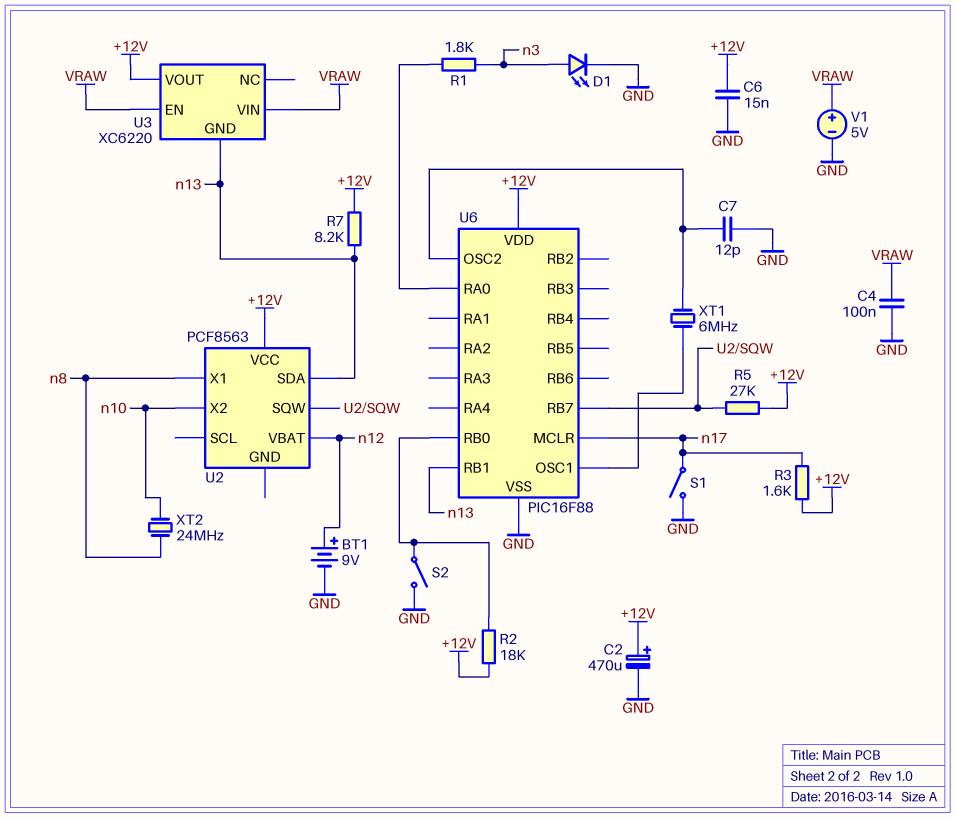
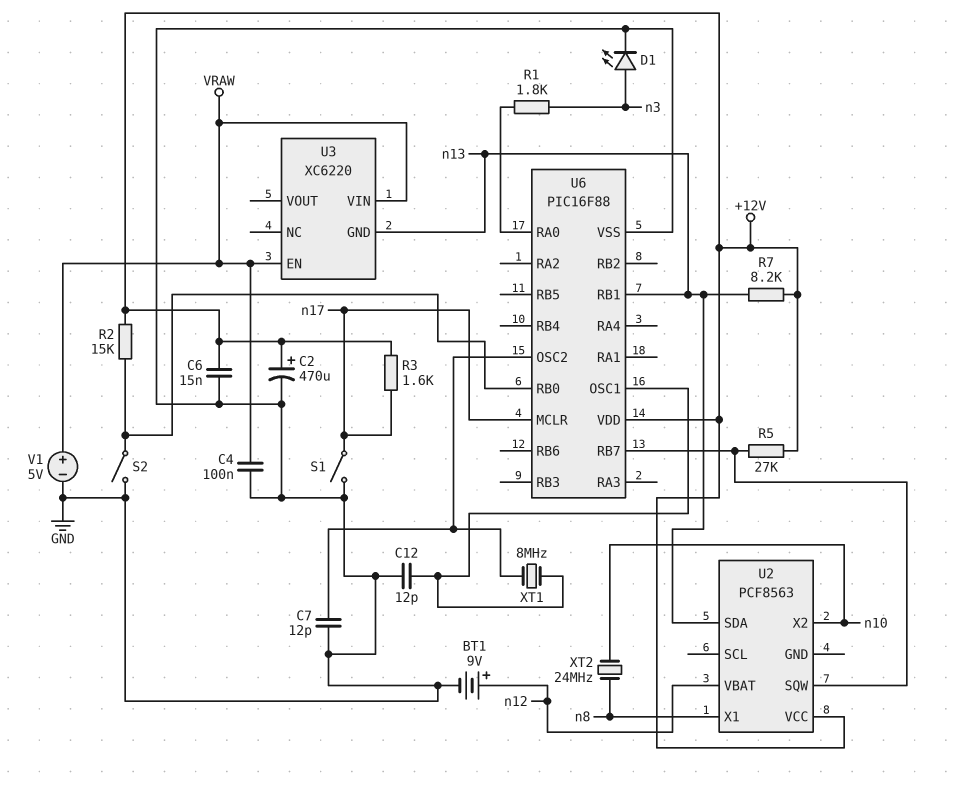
C12: none -> 12pF (GND, U6/OSC1)
R2: 18k (+12V, U6/RB0) -> 15k (+12V, U6/RB0)
U3 pin VOUT: +12V -> none
XT1: 6MHz (U6/OSC1, U6/OSC2) -> 8MHz (U6/OSC1, U6/OSC2)

